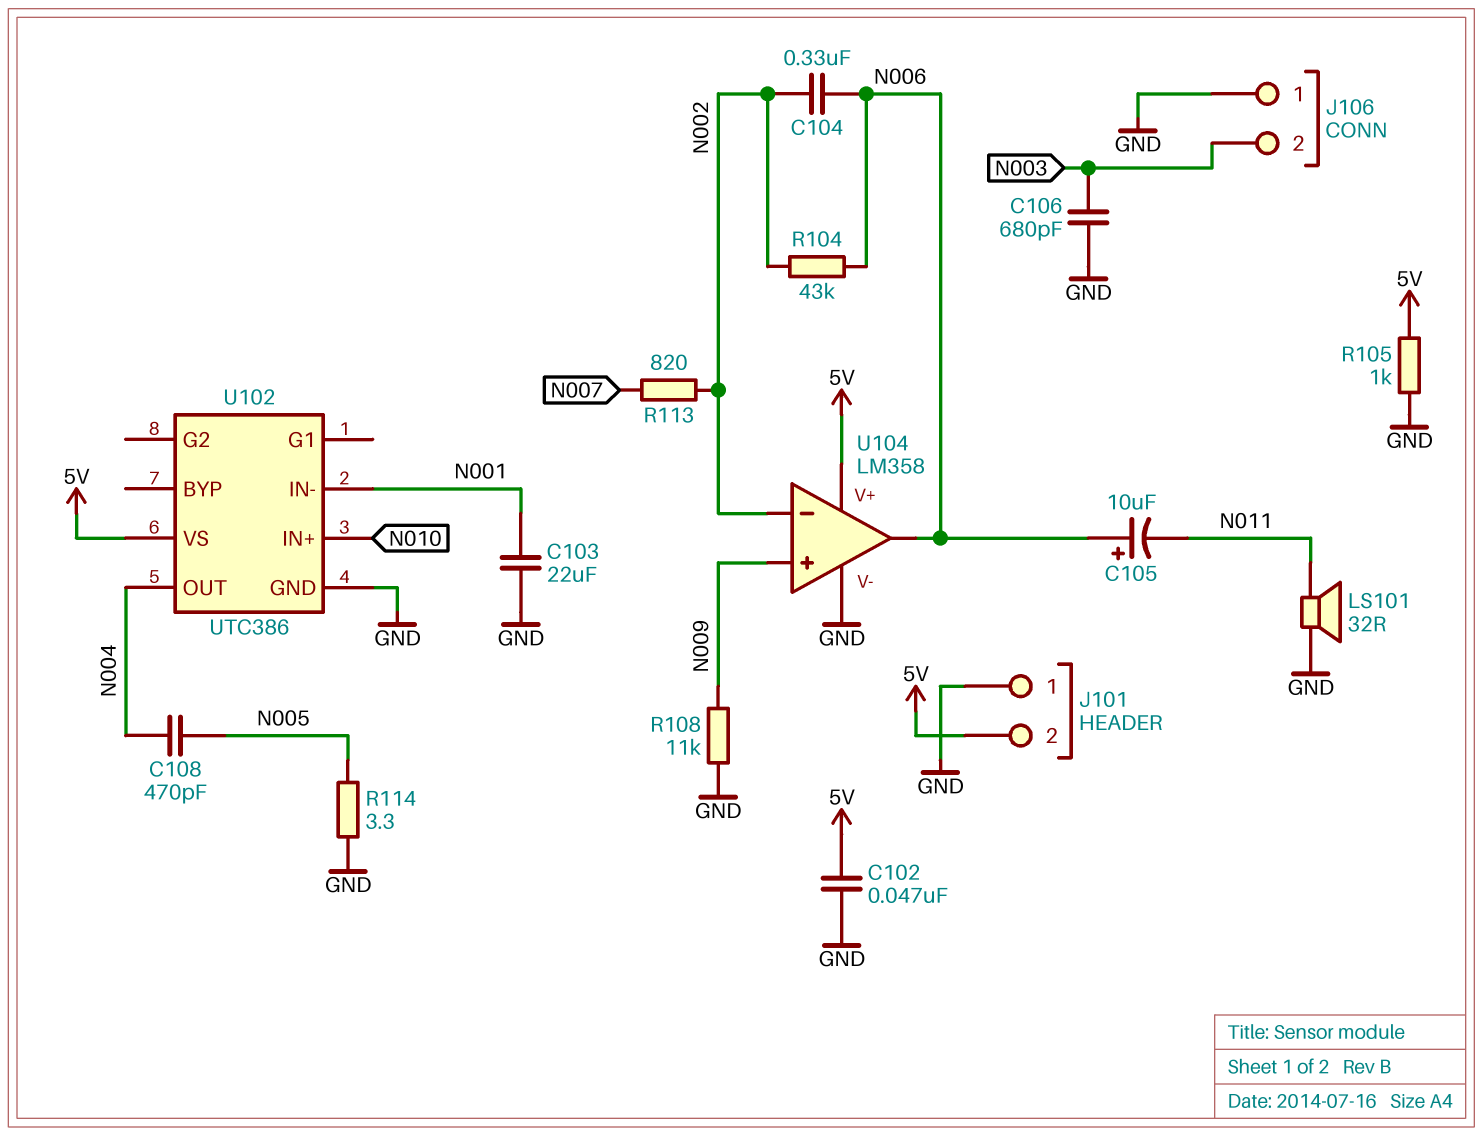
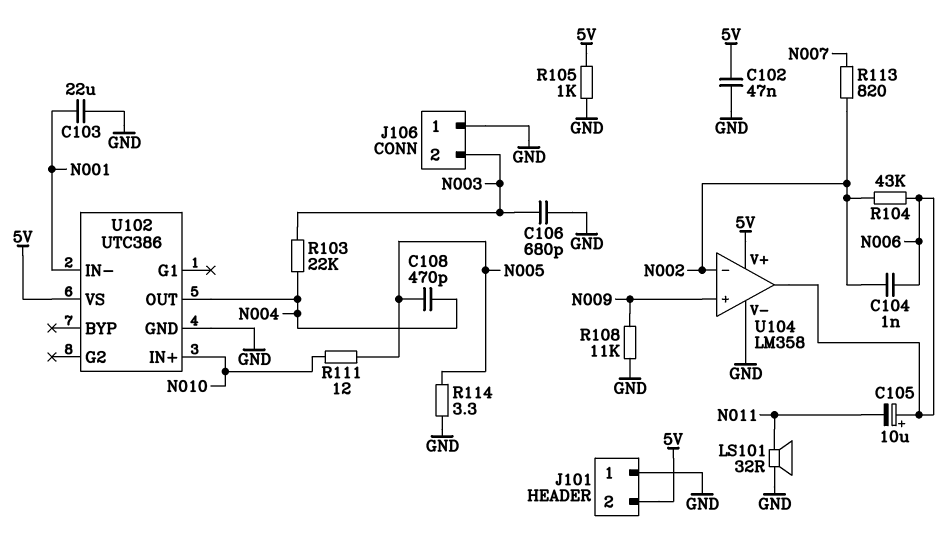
C104: 330nF (N002, N006) -> 1nF (N002, N006)
R103: none -> 22k (N003, N004)
R111: none -> 12 (N005, N010)

